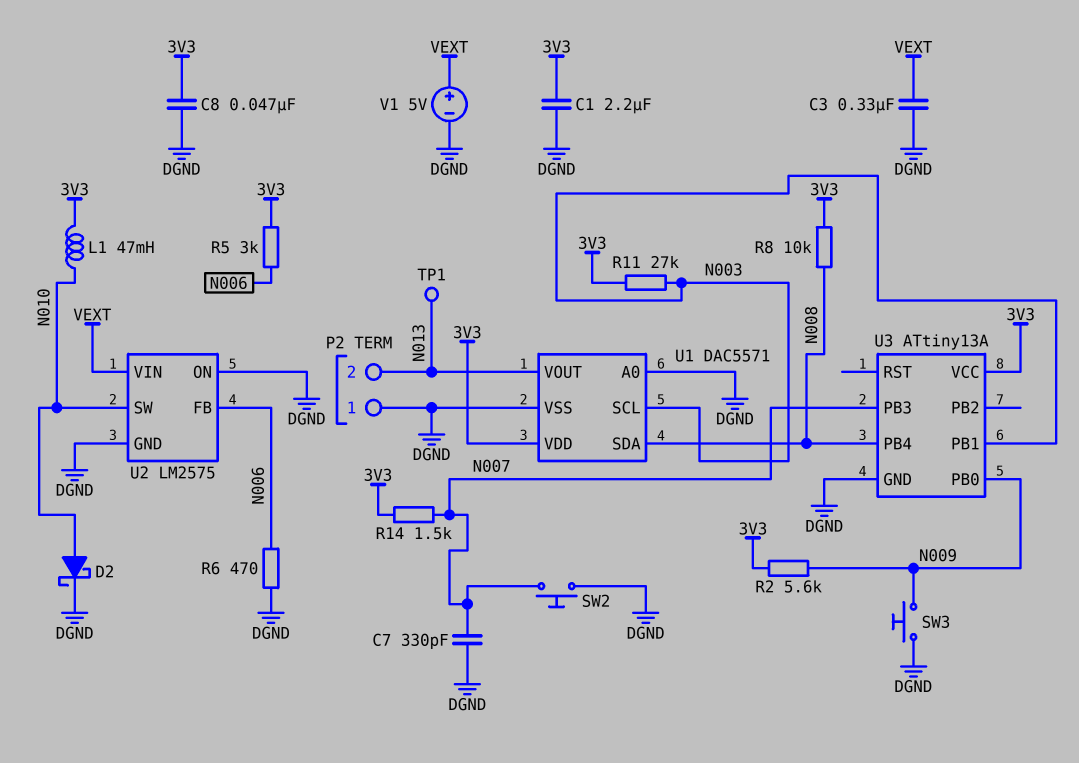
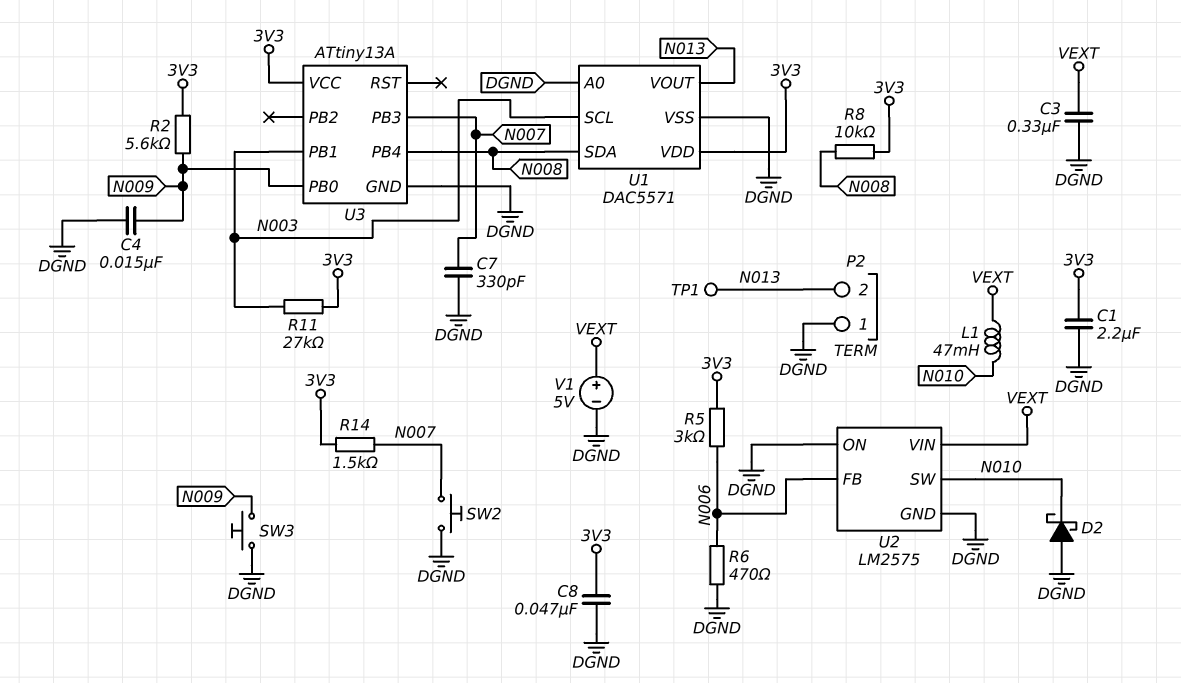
C4: none -> 15nF (DGND, N009)
D2: schottky (A N010, K DGND) -> schottky (A DGND, K N010)
L1: 47mH (3V3, N010) -> 47mH (N010, VEXT)

